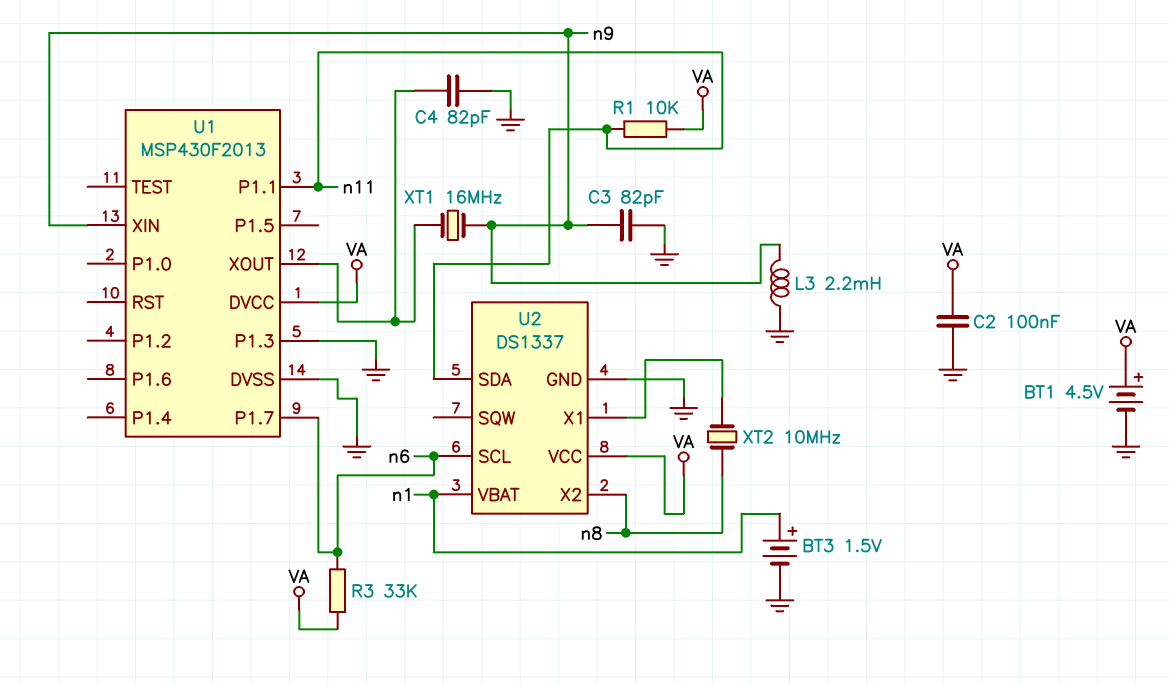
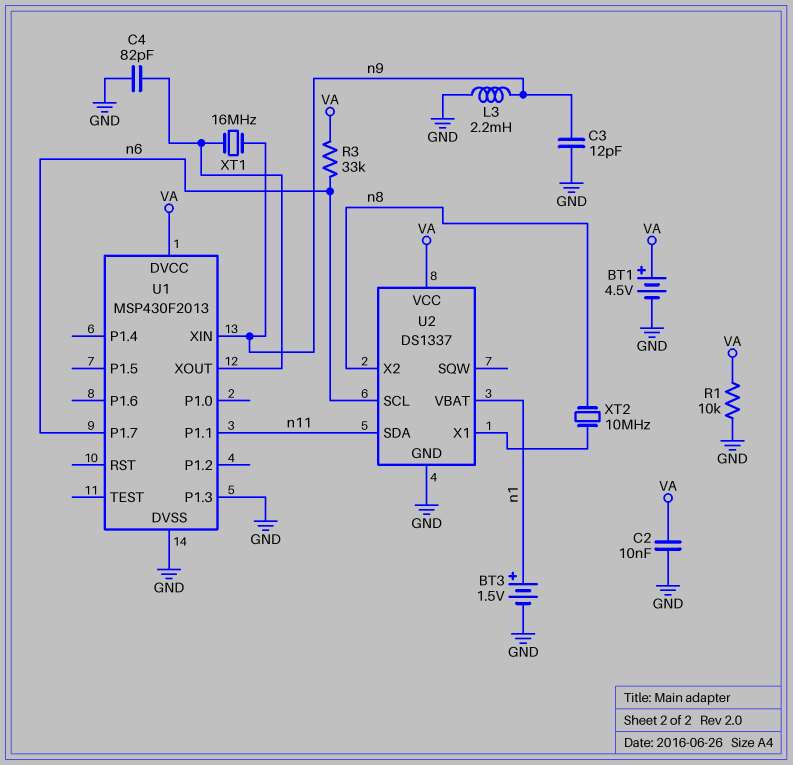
C2: 100nF (GND, VA) -> 10nF (GND, VA)
C3: 82pF (GND, n9) -> 12pF (GND, n9)
R1: 10k (VA, n11) -> 10k (GND, VA)

